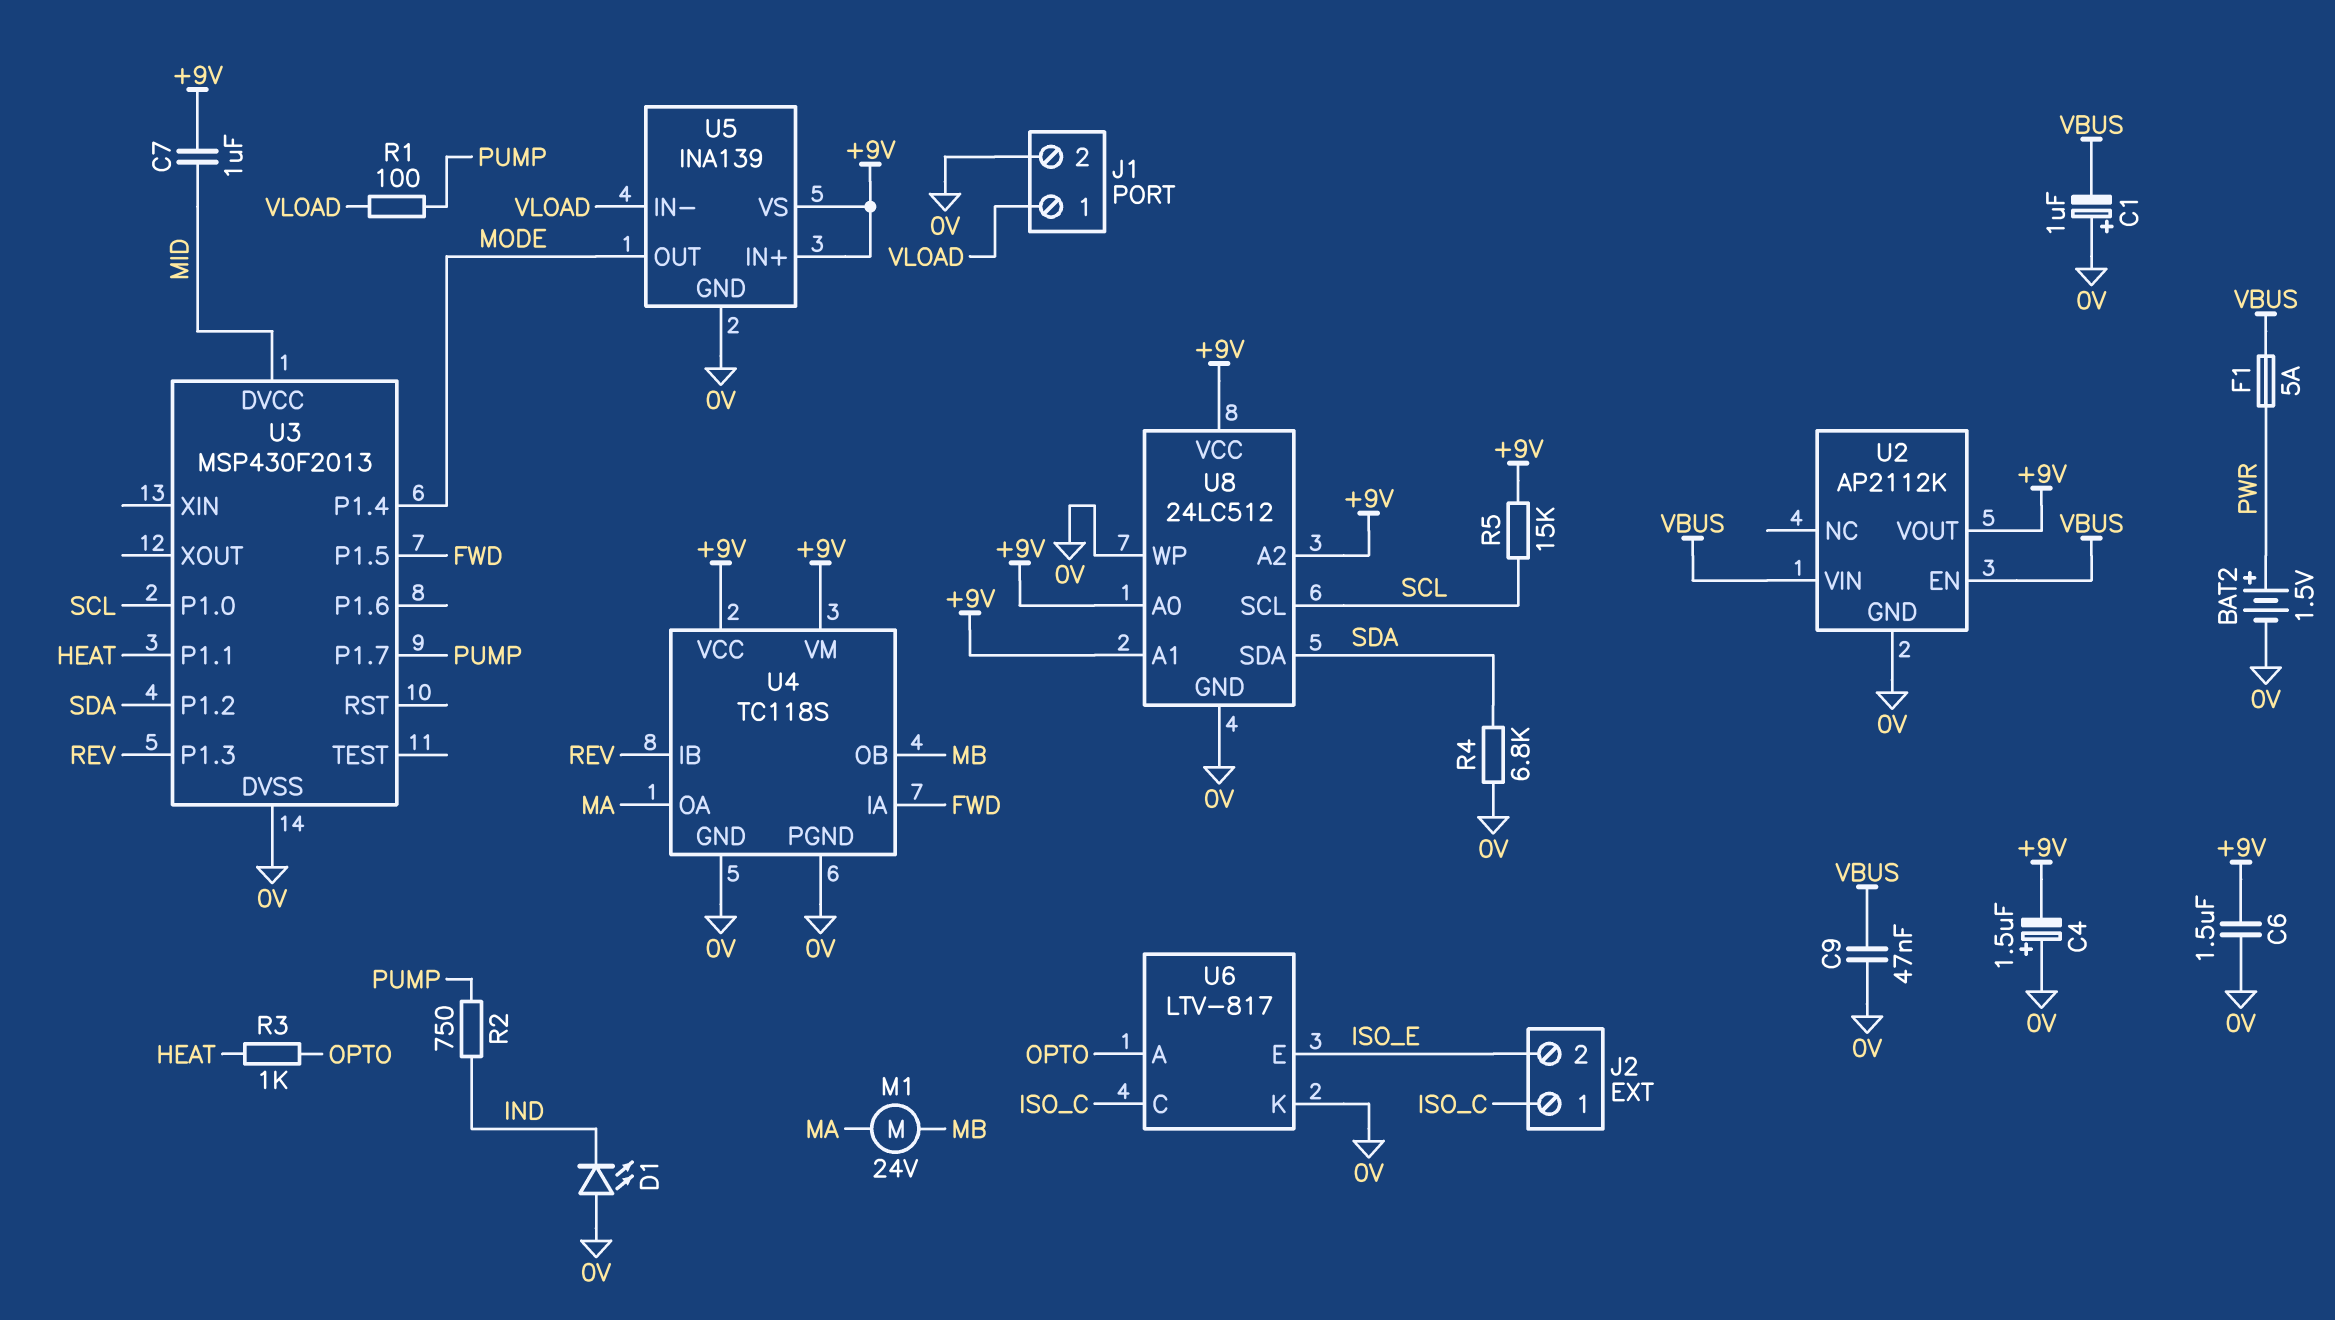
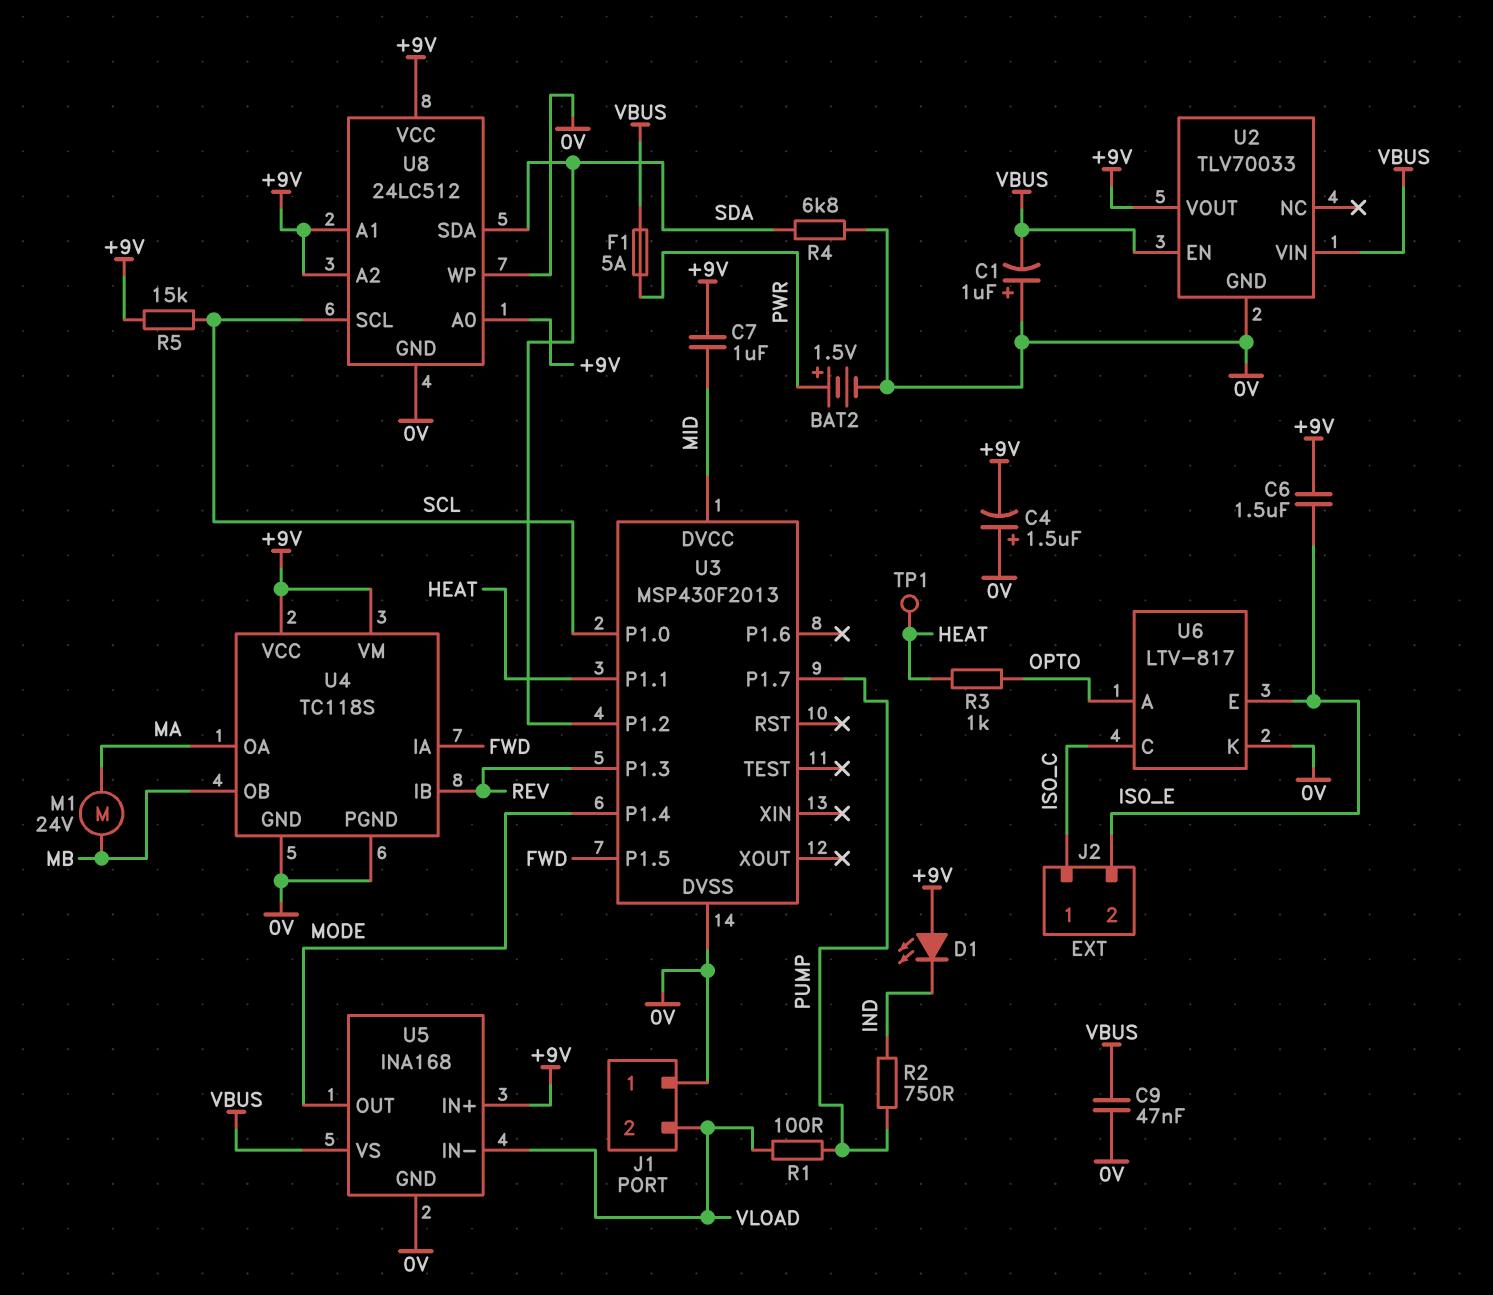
C6: 1.5uF (+9V, 0V) -> 1.5uF (+9V, ISO_E)
D1: LED (A 0V, K IND) -> LED (A +9V, K IND)
J1 pin 1: VLOAD -> 0V
J1 pin 2: 0V -> VLOAD
TP1: none -> test point (HEAT)
U2: AP2112K -> TLV70033
U5: INA139 -> INA168
U5 pin VS: +9V -> VBUS

